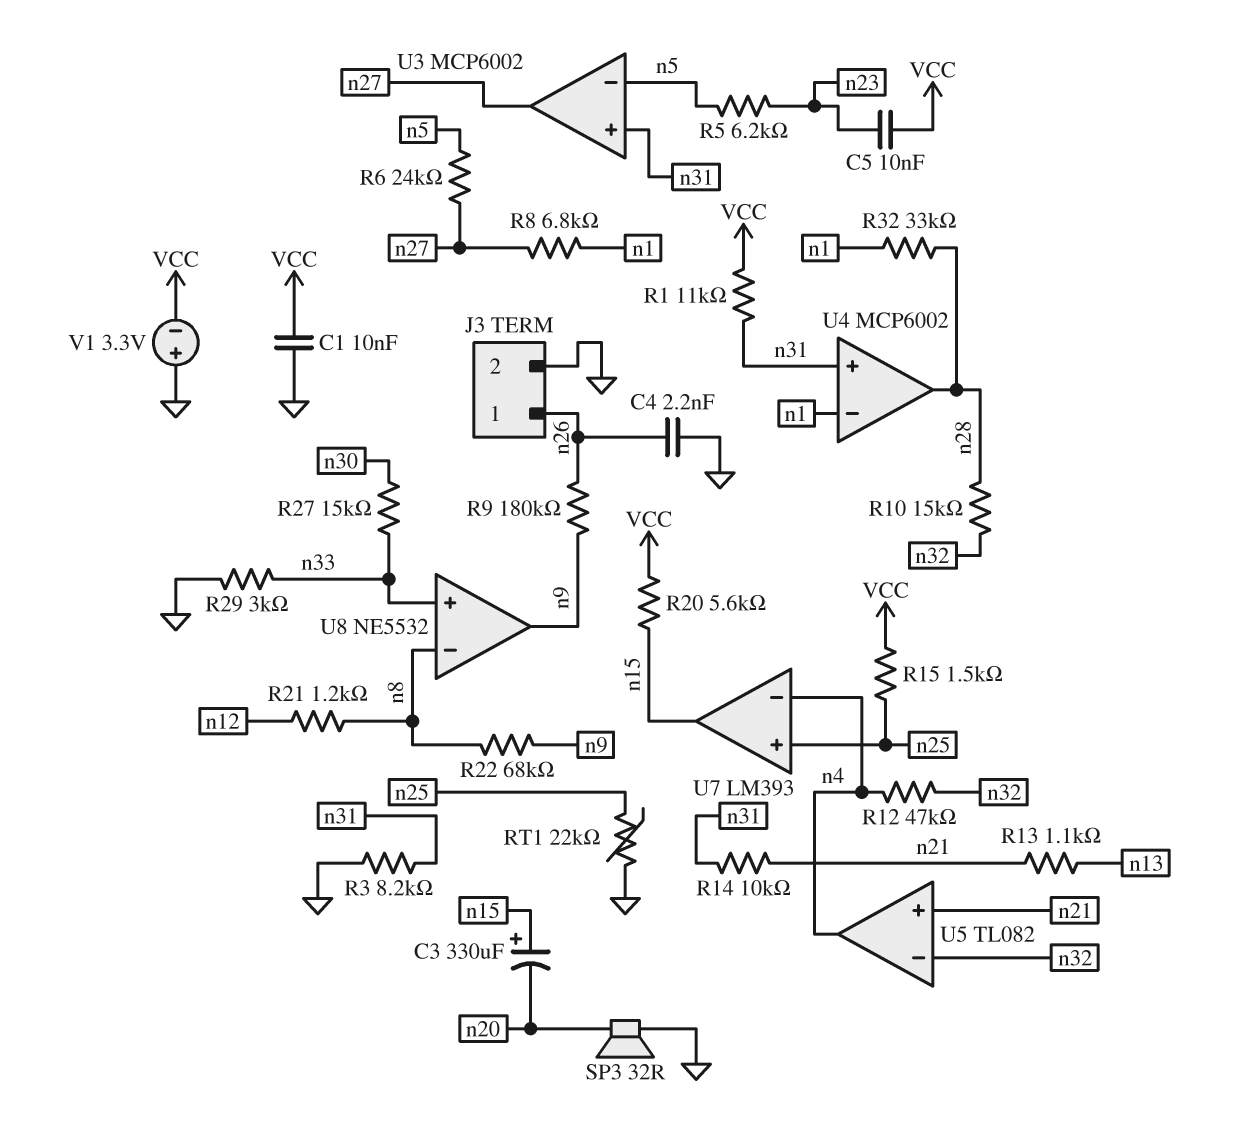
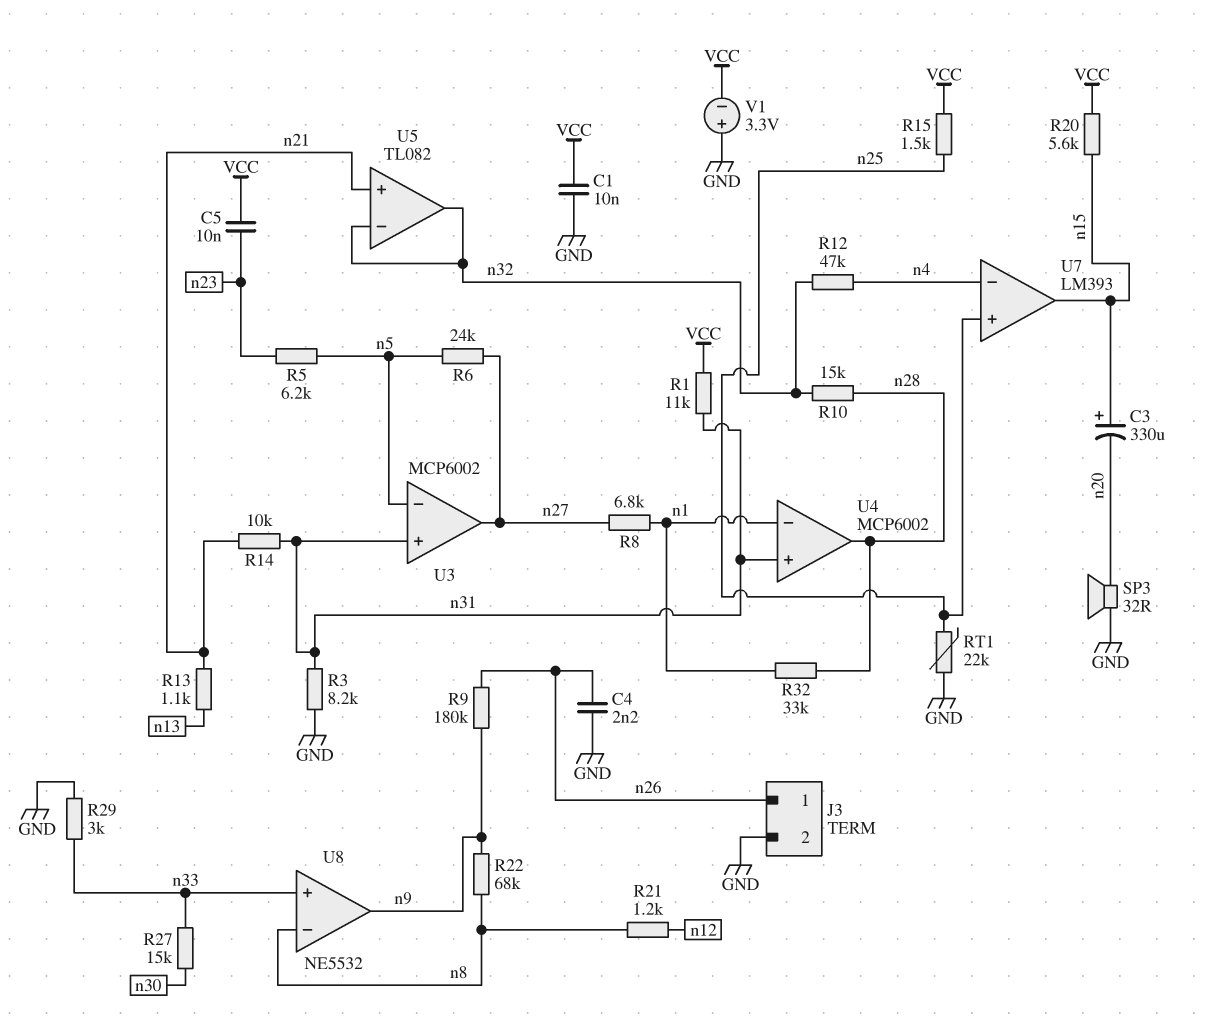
U5 pin out: n4 -> n32

